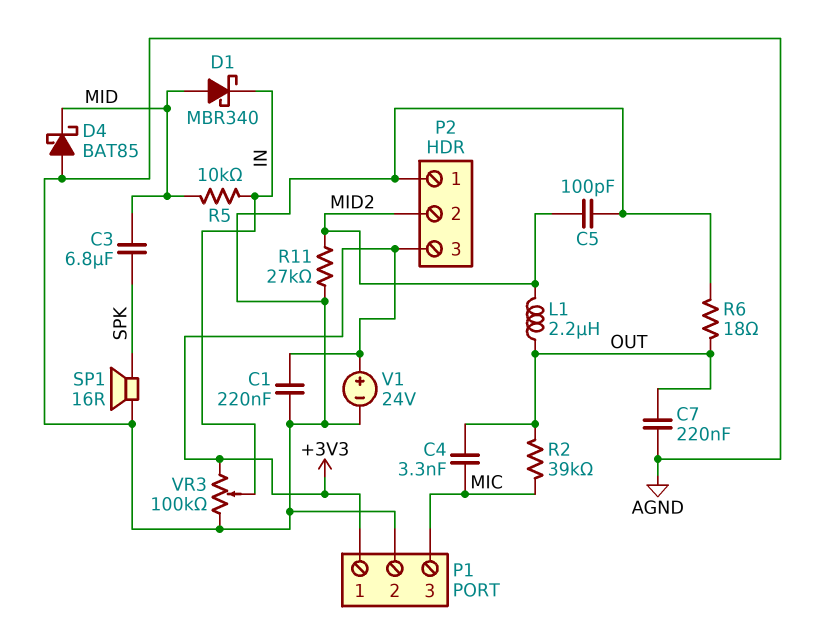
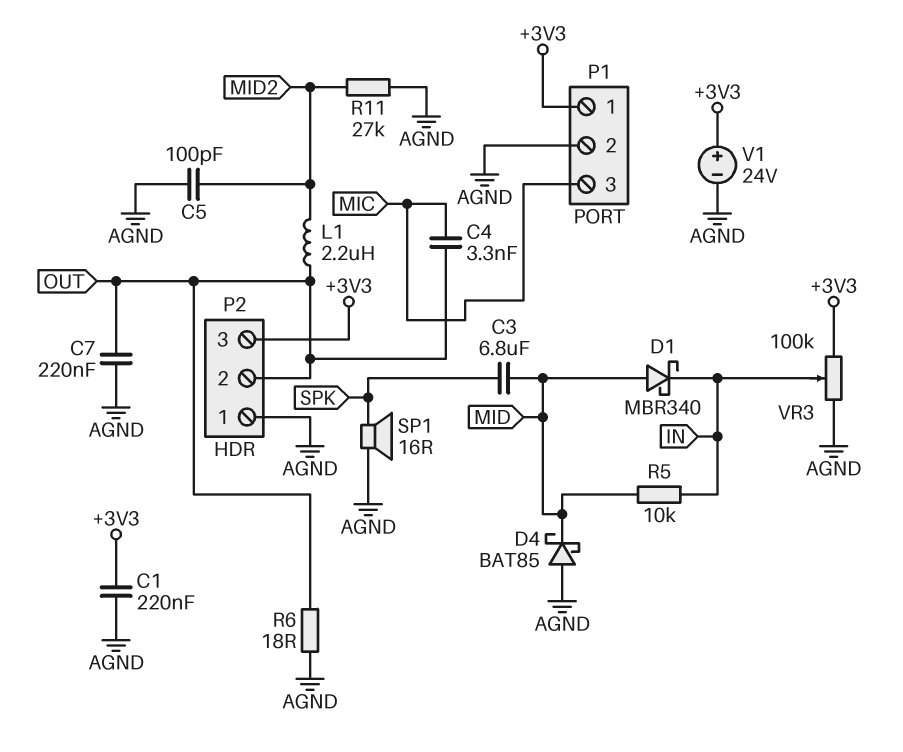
P2 pin 2: MID2 -> OUT
R2: 39k (MIC, OUT) -> none

